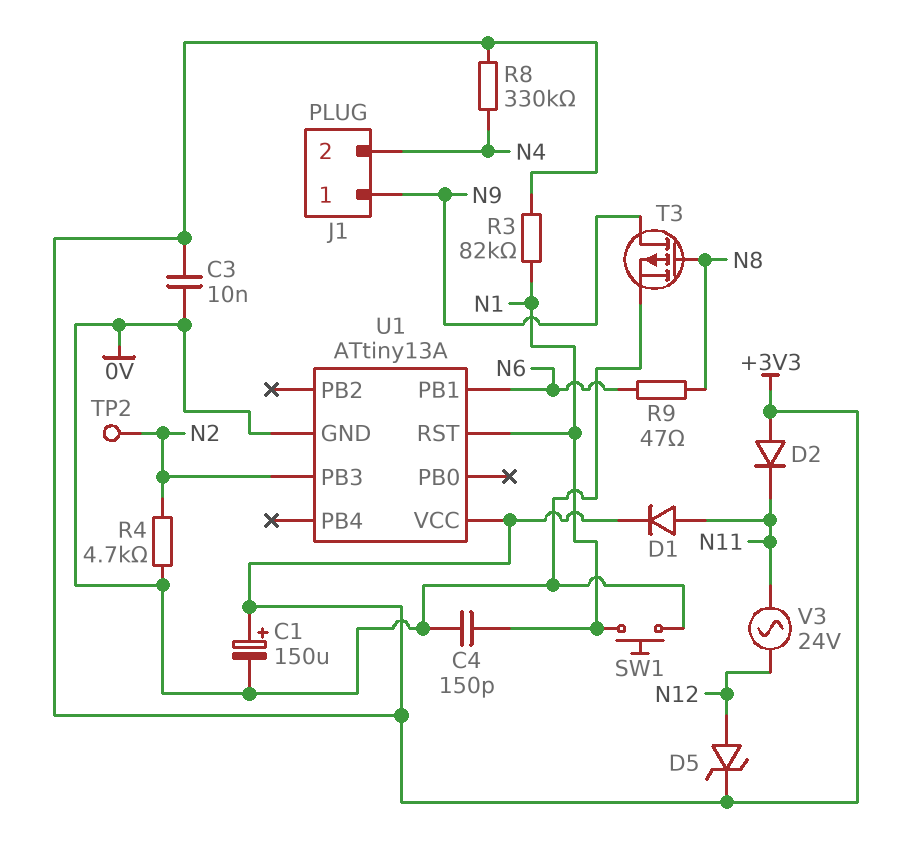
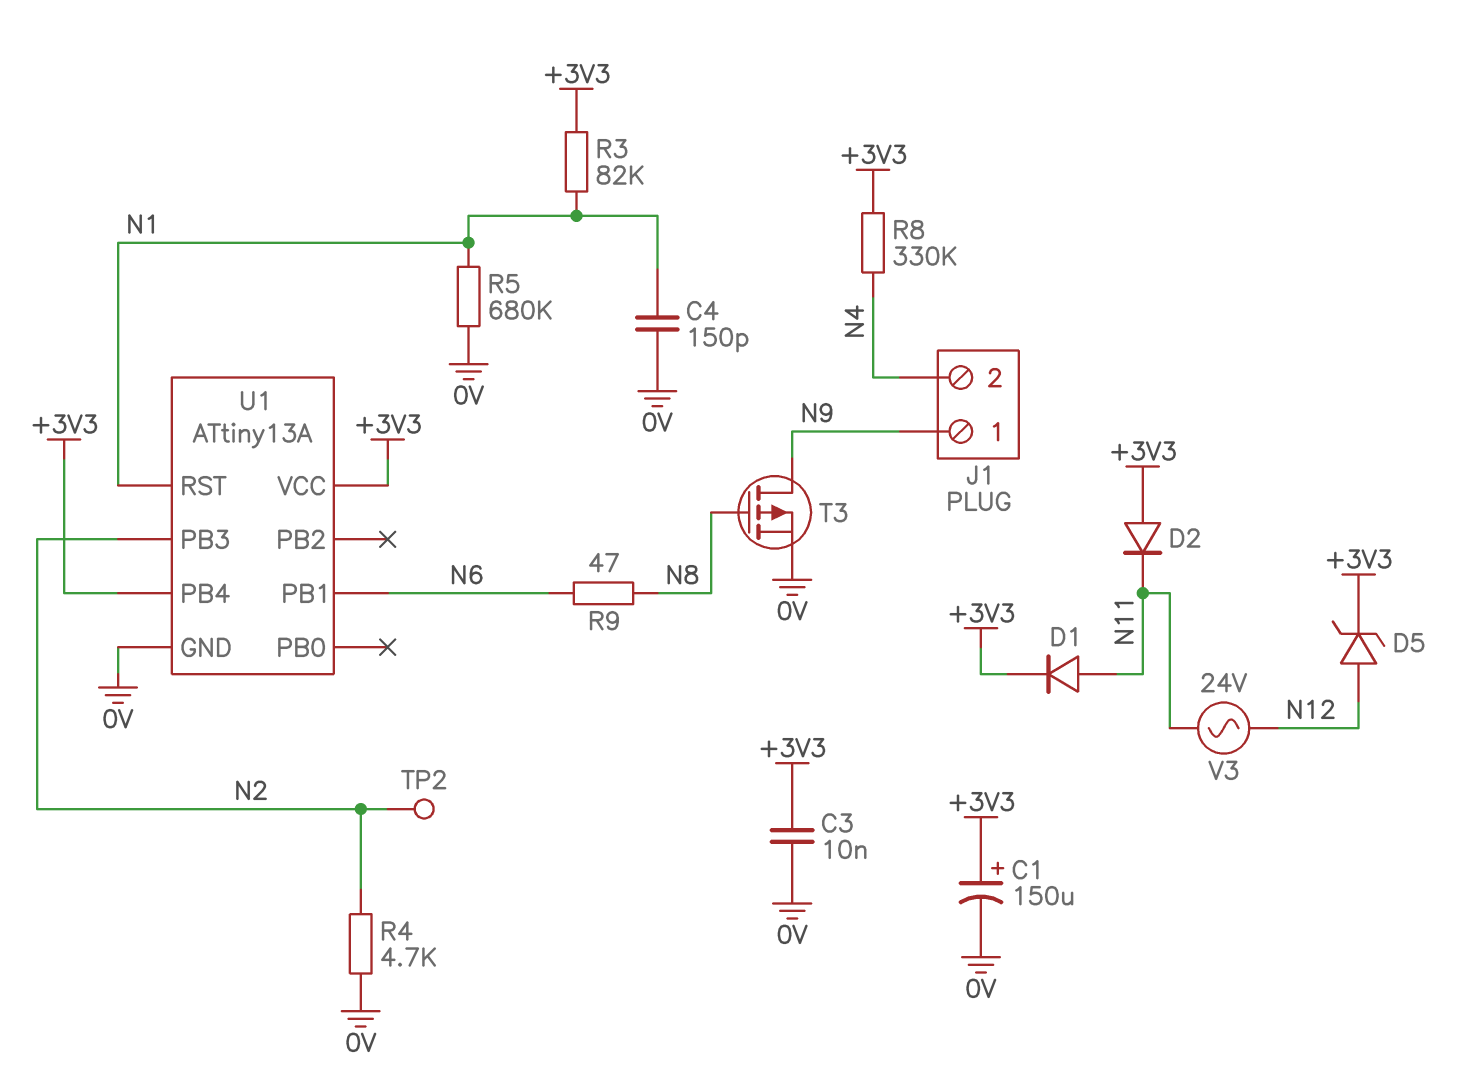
R5: none -> 680k (0V, N1)
SW1: button (0V, N1) -> none
U1 pin PB4: none -> +3V3

